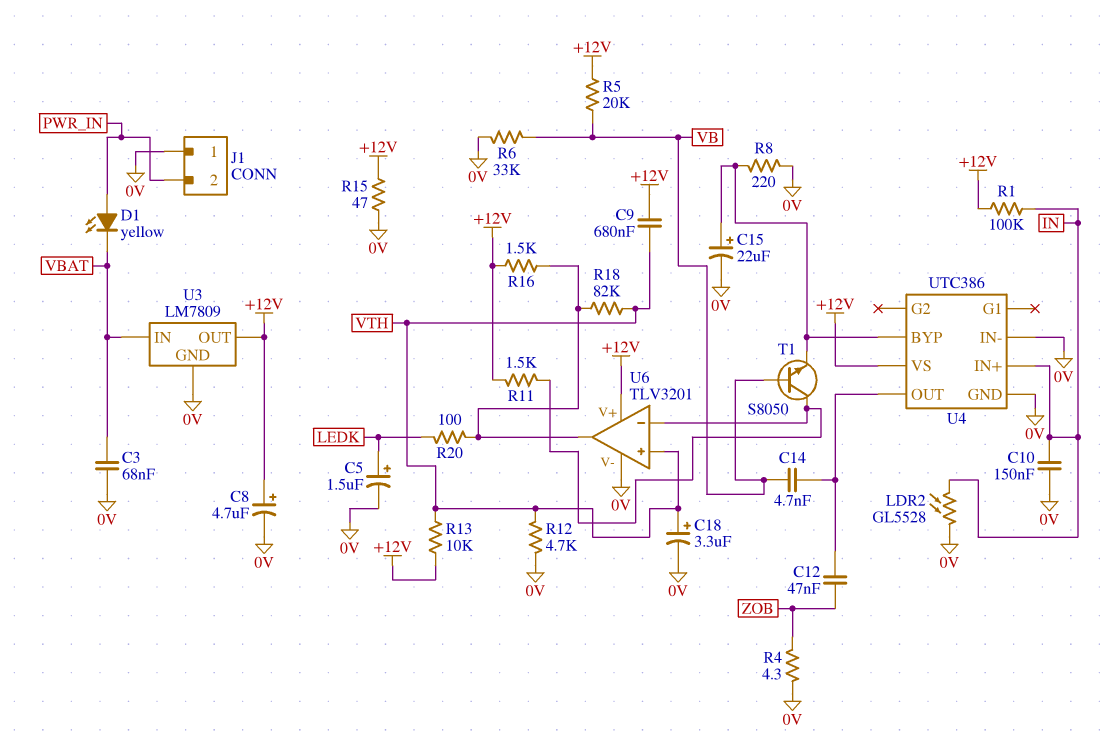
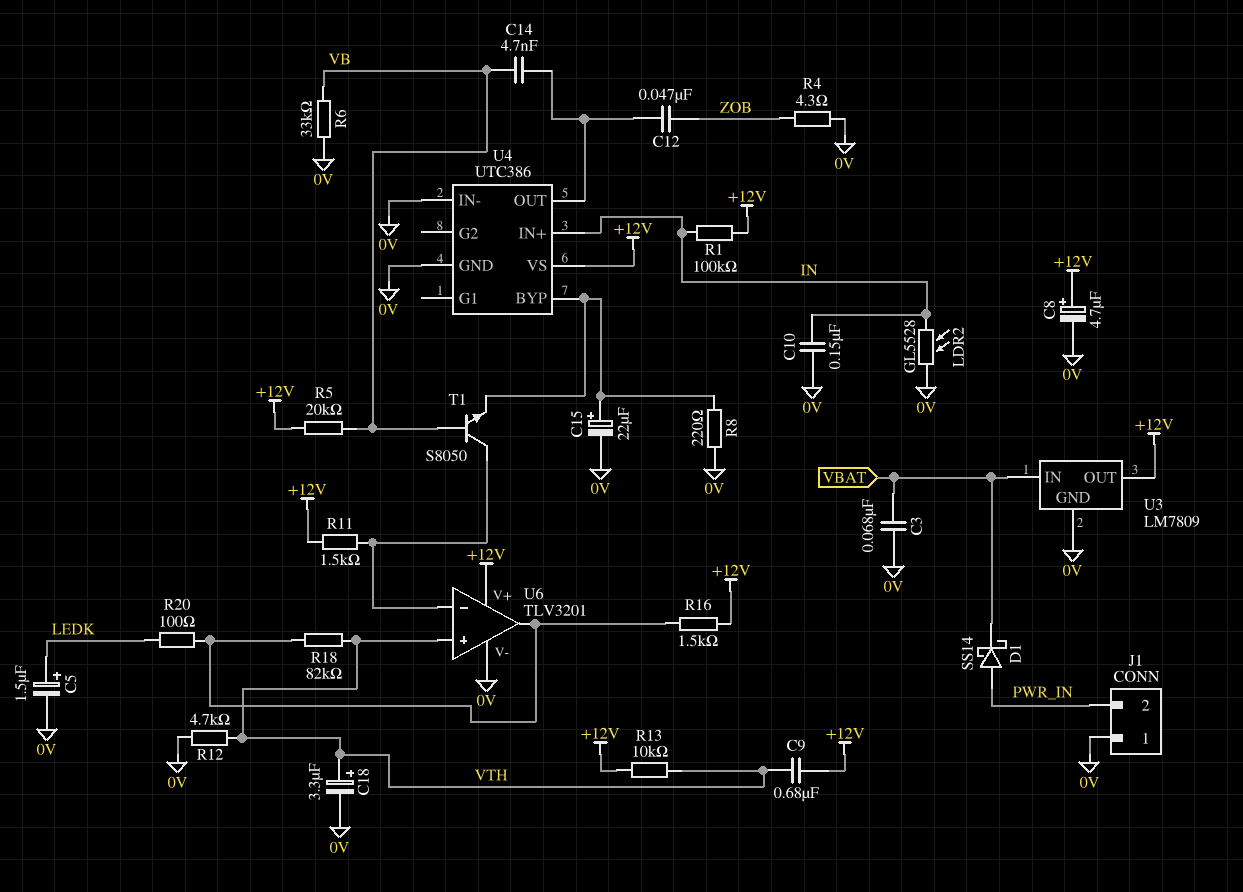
D1: LED yellow (A PWR_IN, K VBAT) -> schottky SS14 (A PWR_IN, K VBAT)
R15: 47 (+12V, 0V) -> none

